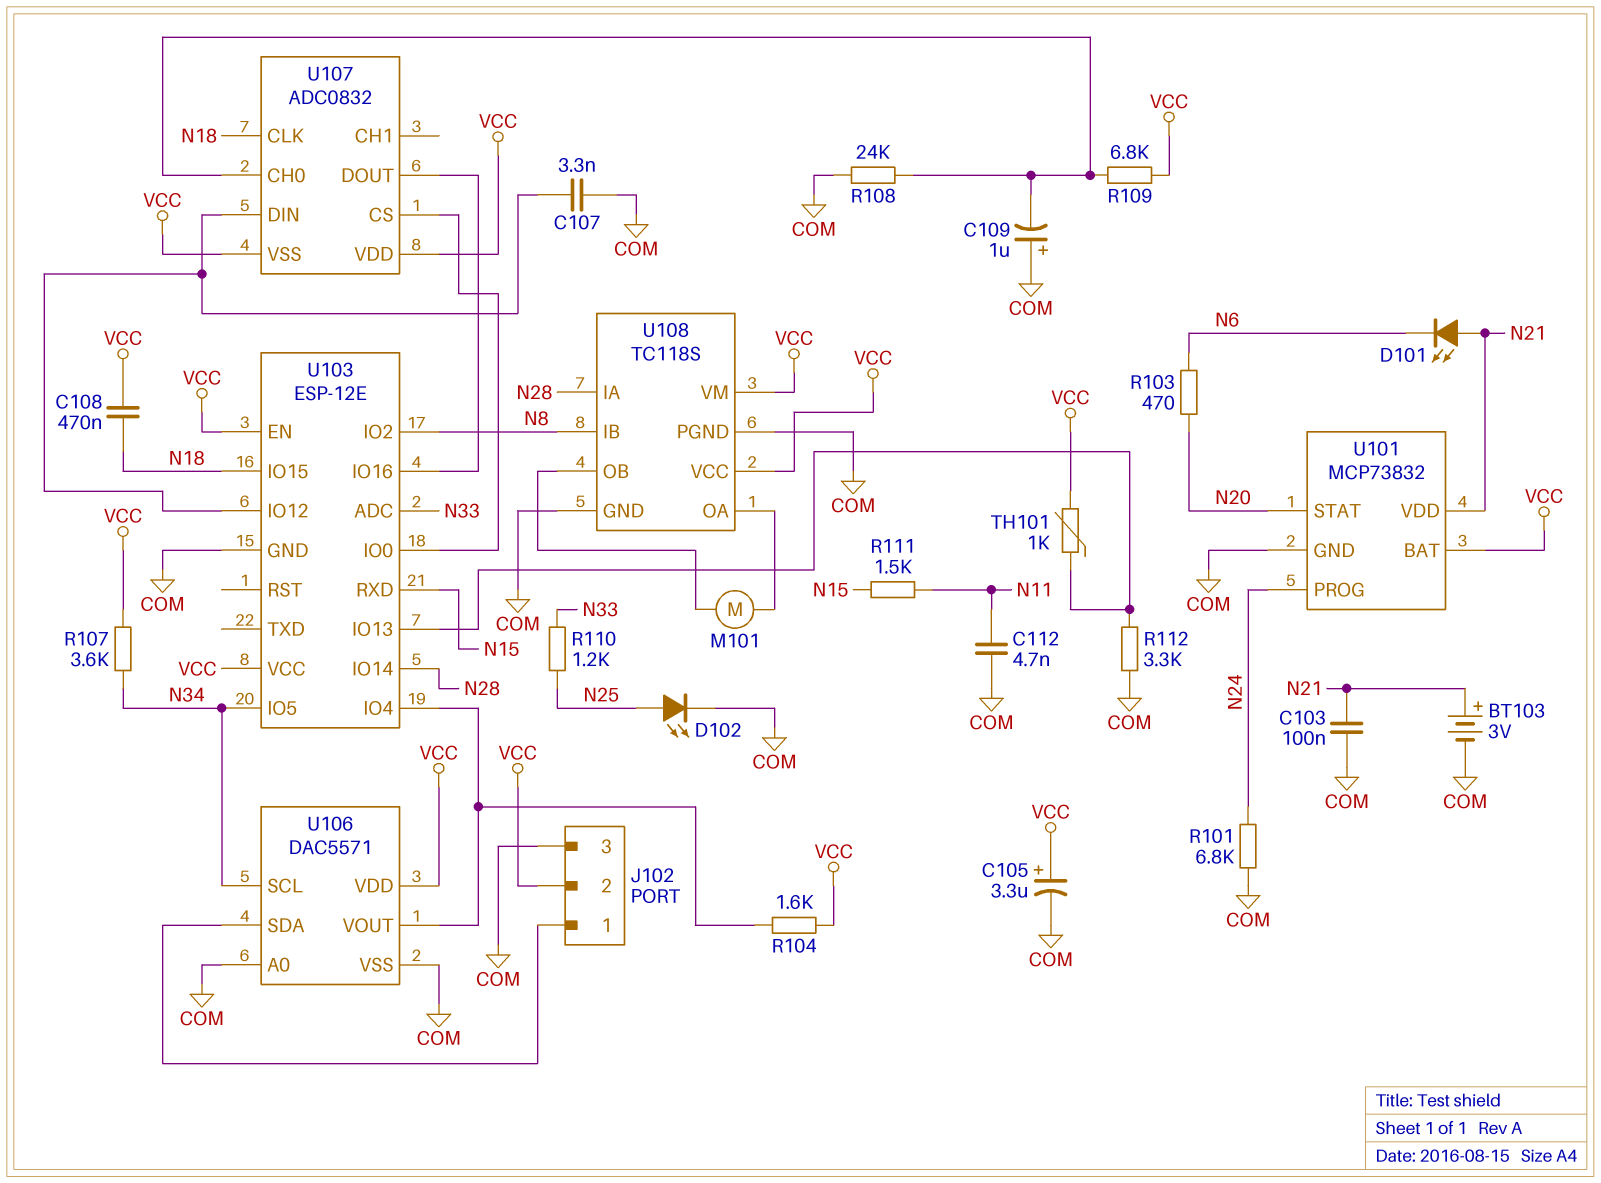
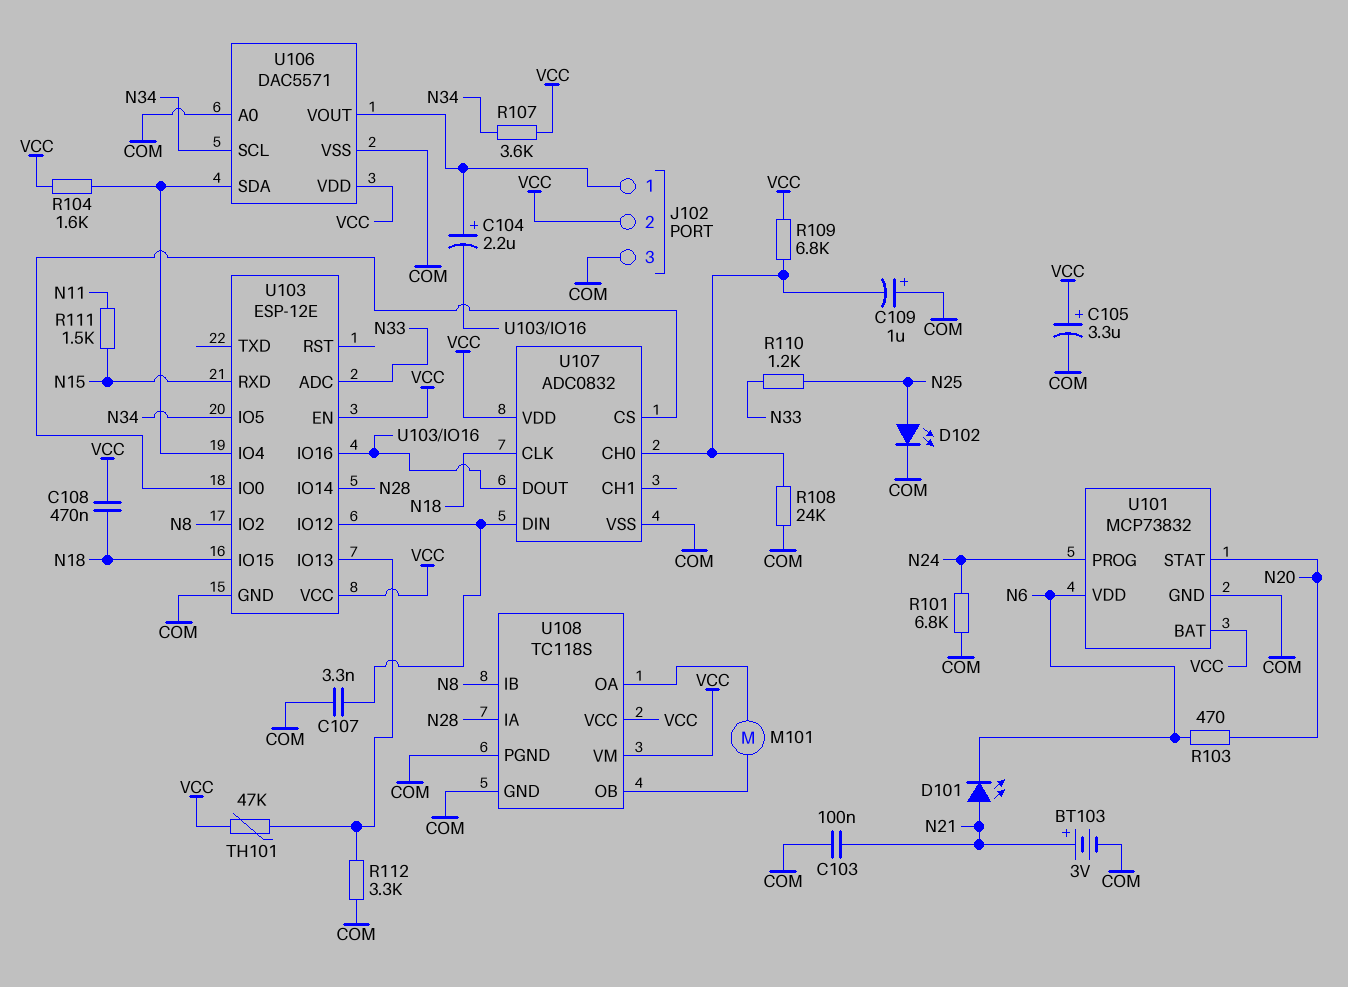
C104: none -> 2.2uF (plus J102/1, minus U103/IO16)
C112: 4.7nF (COM, N11) -> none
TH101: 1k (U103/IO13, VCC) -> 47k (U103/IO13, VCC)
U101 pin VDD: N21 -> N6
U106 pin SDA: J102/1 -> U103/IO4
U106 pin VOUT: U103/IO4 -> J102/1
U107 pin VSS: VCC -> COM

